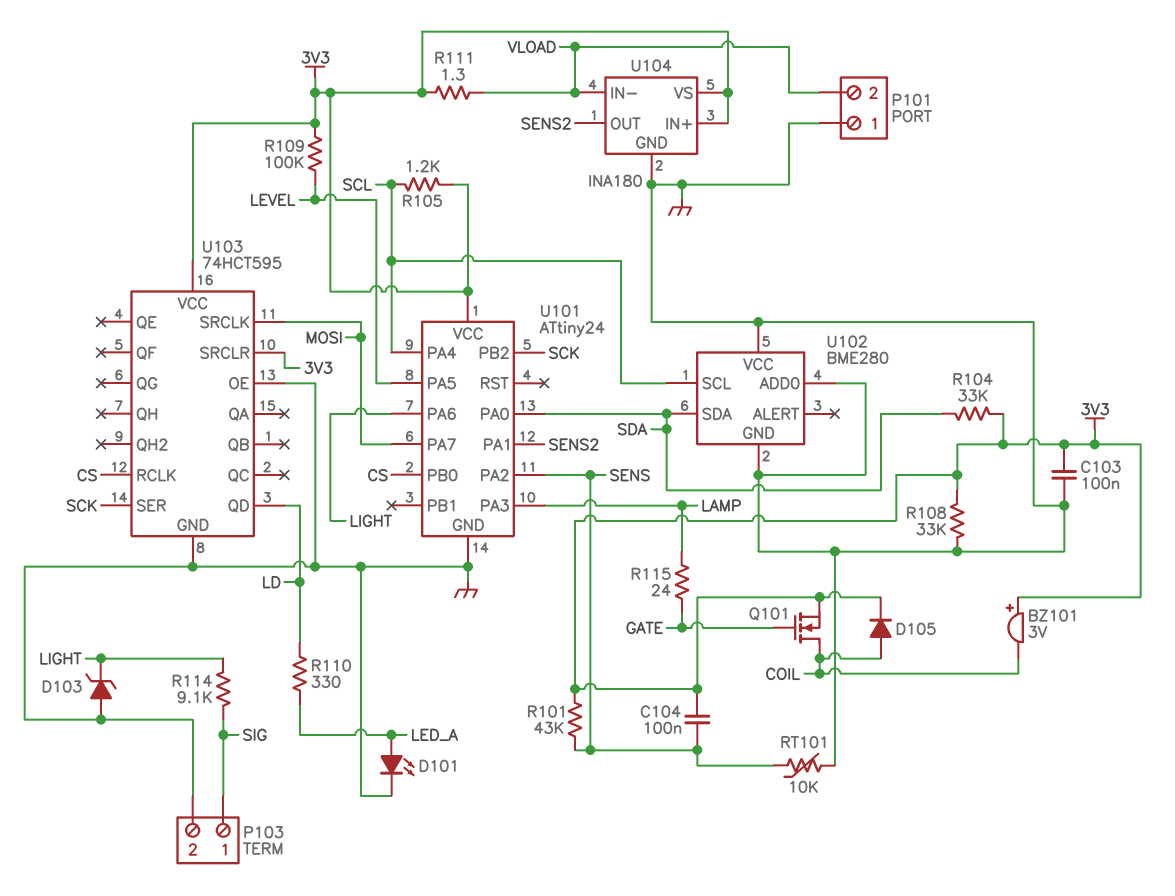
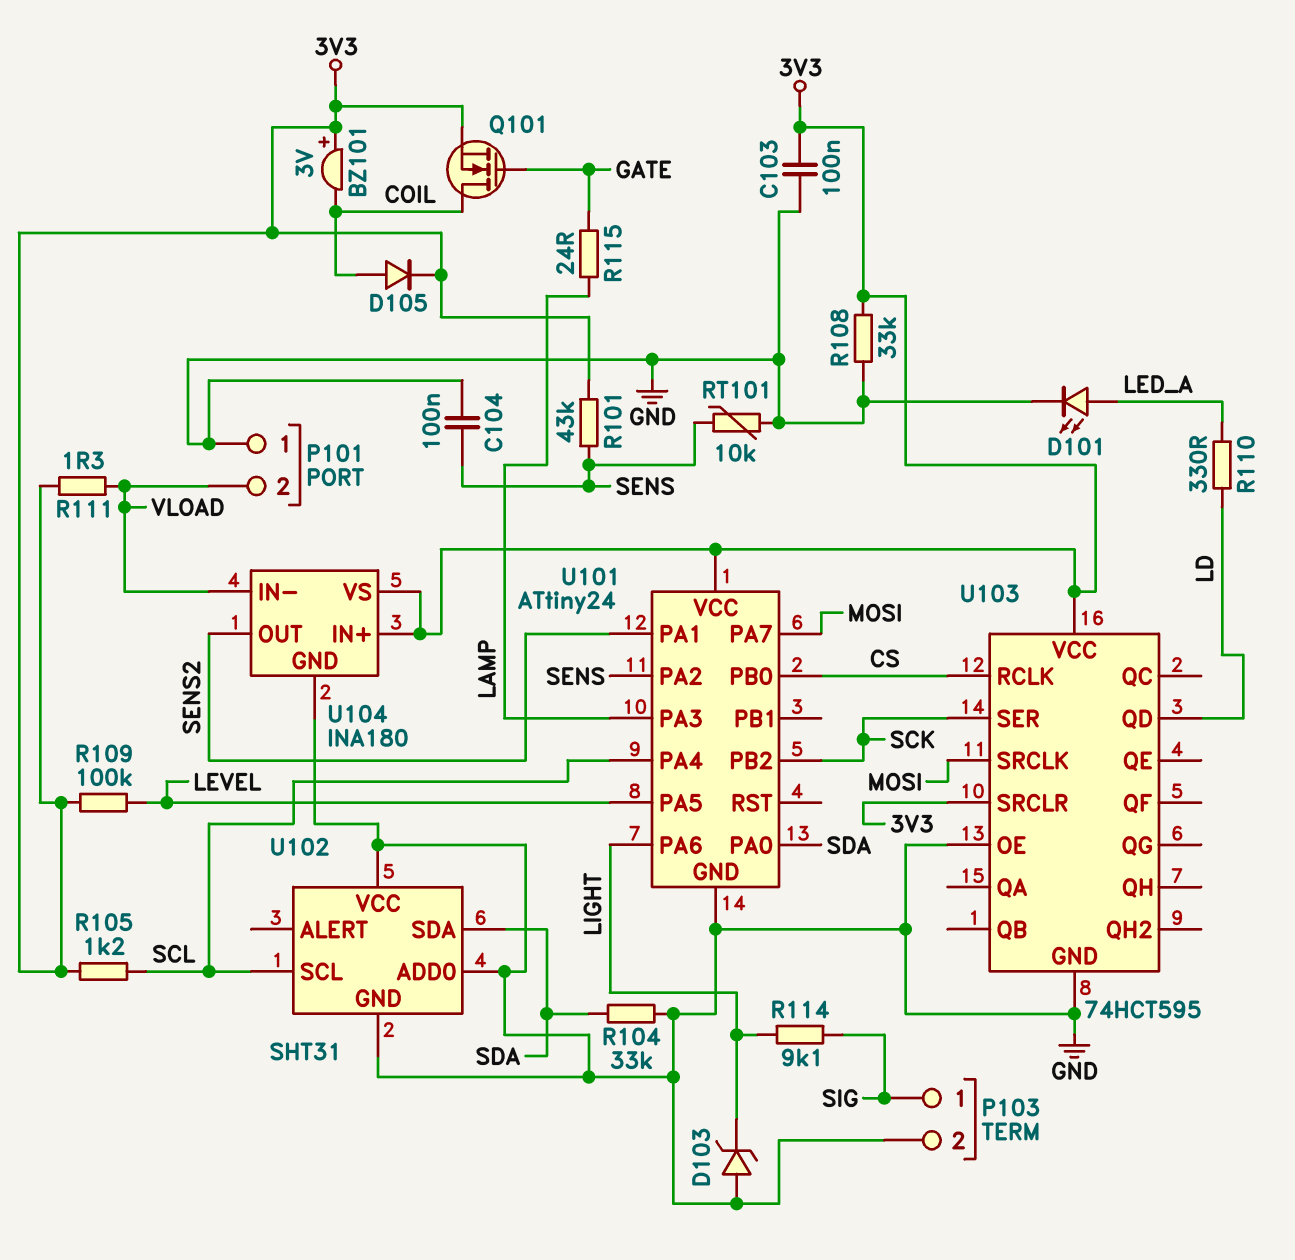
C104: 100nF (3V3, SENS) -> 100nF (GND, SENS)
R104: 33k (3V3, SDA) -> 33k (GND, SDA)
U102: BME280 -> SHT31

